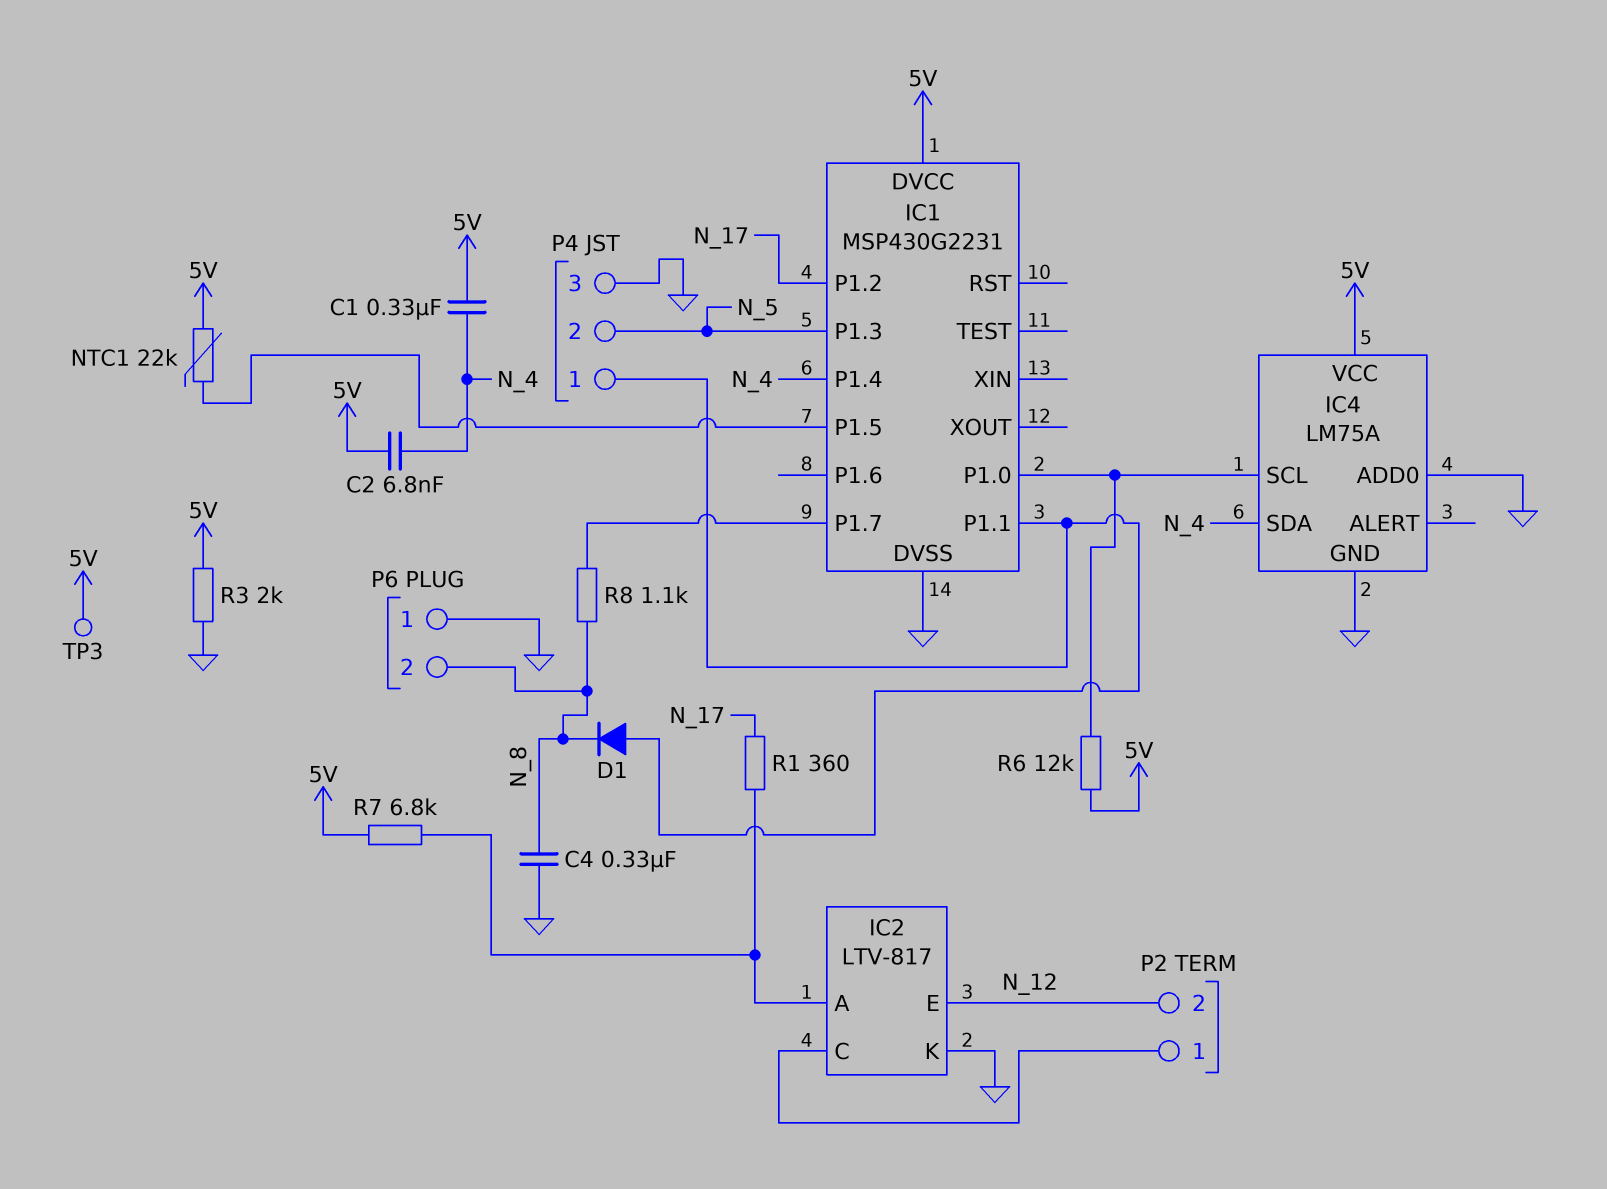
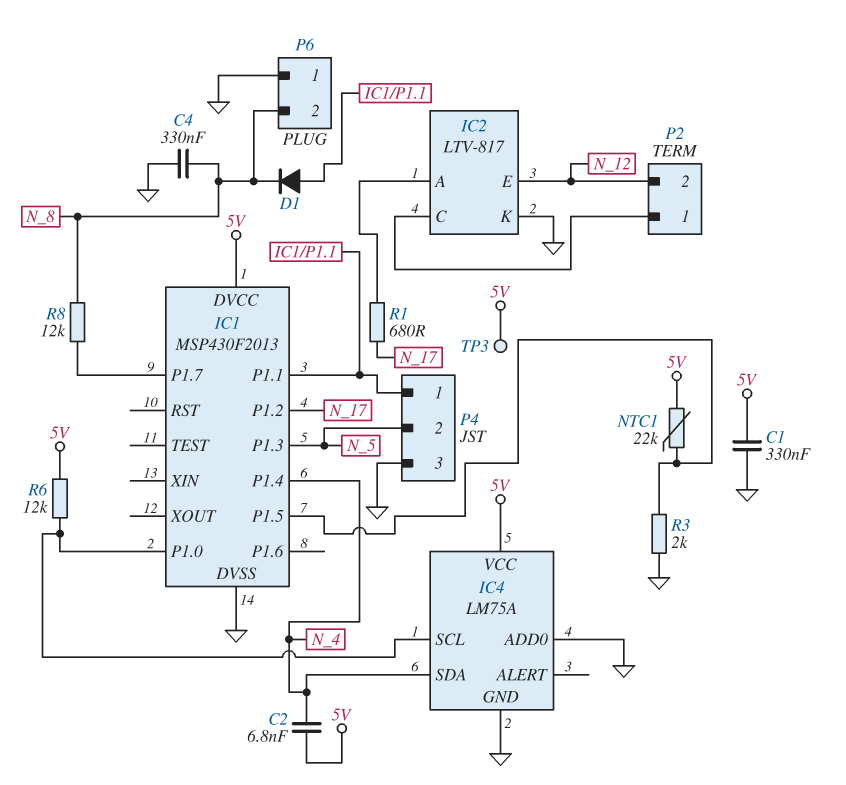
C1: 330nF (5V, N_4) -> 330nF (5V, GND)
IC1: MSP430G2231 -> MSP430F2013
R1: 360 (IC2/A, N_17) -> 680 (IC2/A, N_17)
R3: 2k (5V, GND) -> 2k (GND, IC1/P1.5)
R7: 6.8k (5V, IC2/A) -> none
R8: 1.1k (IC1/P1.7, N_8) -> 12k (IC1/P1.7, N_8)

